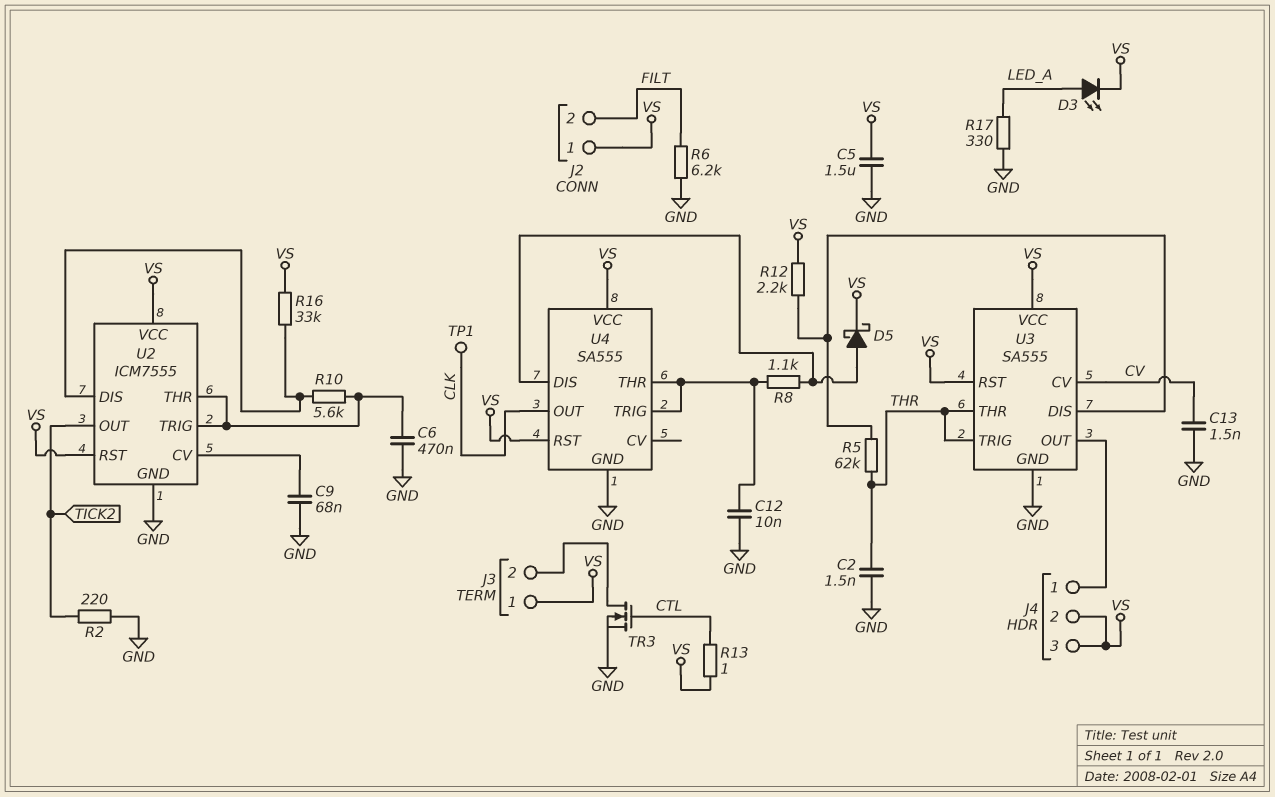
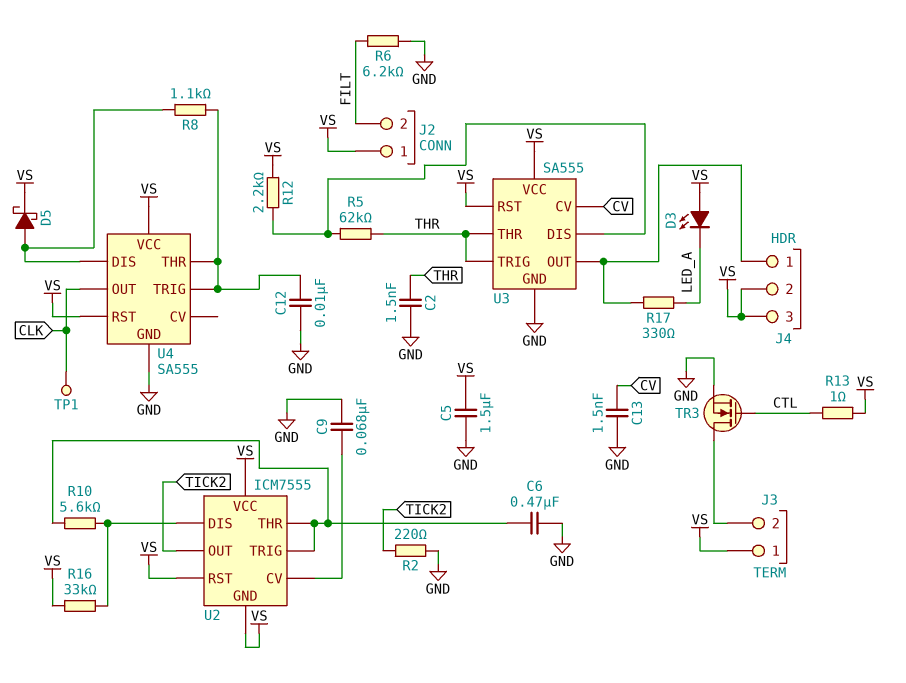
D3: LED (A LED_A, K VS) -> LED (A VS, K LED_A)
R17: 330 (GND, LED_A) -> 330 (J4/1, LED_A)
U2 pin GND: GND -> VS

